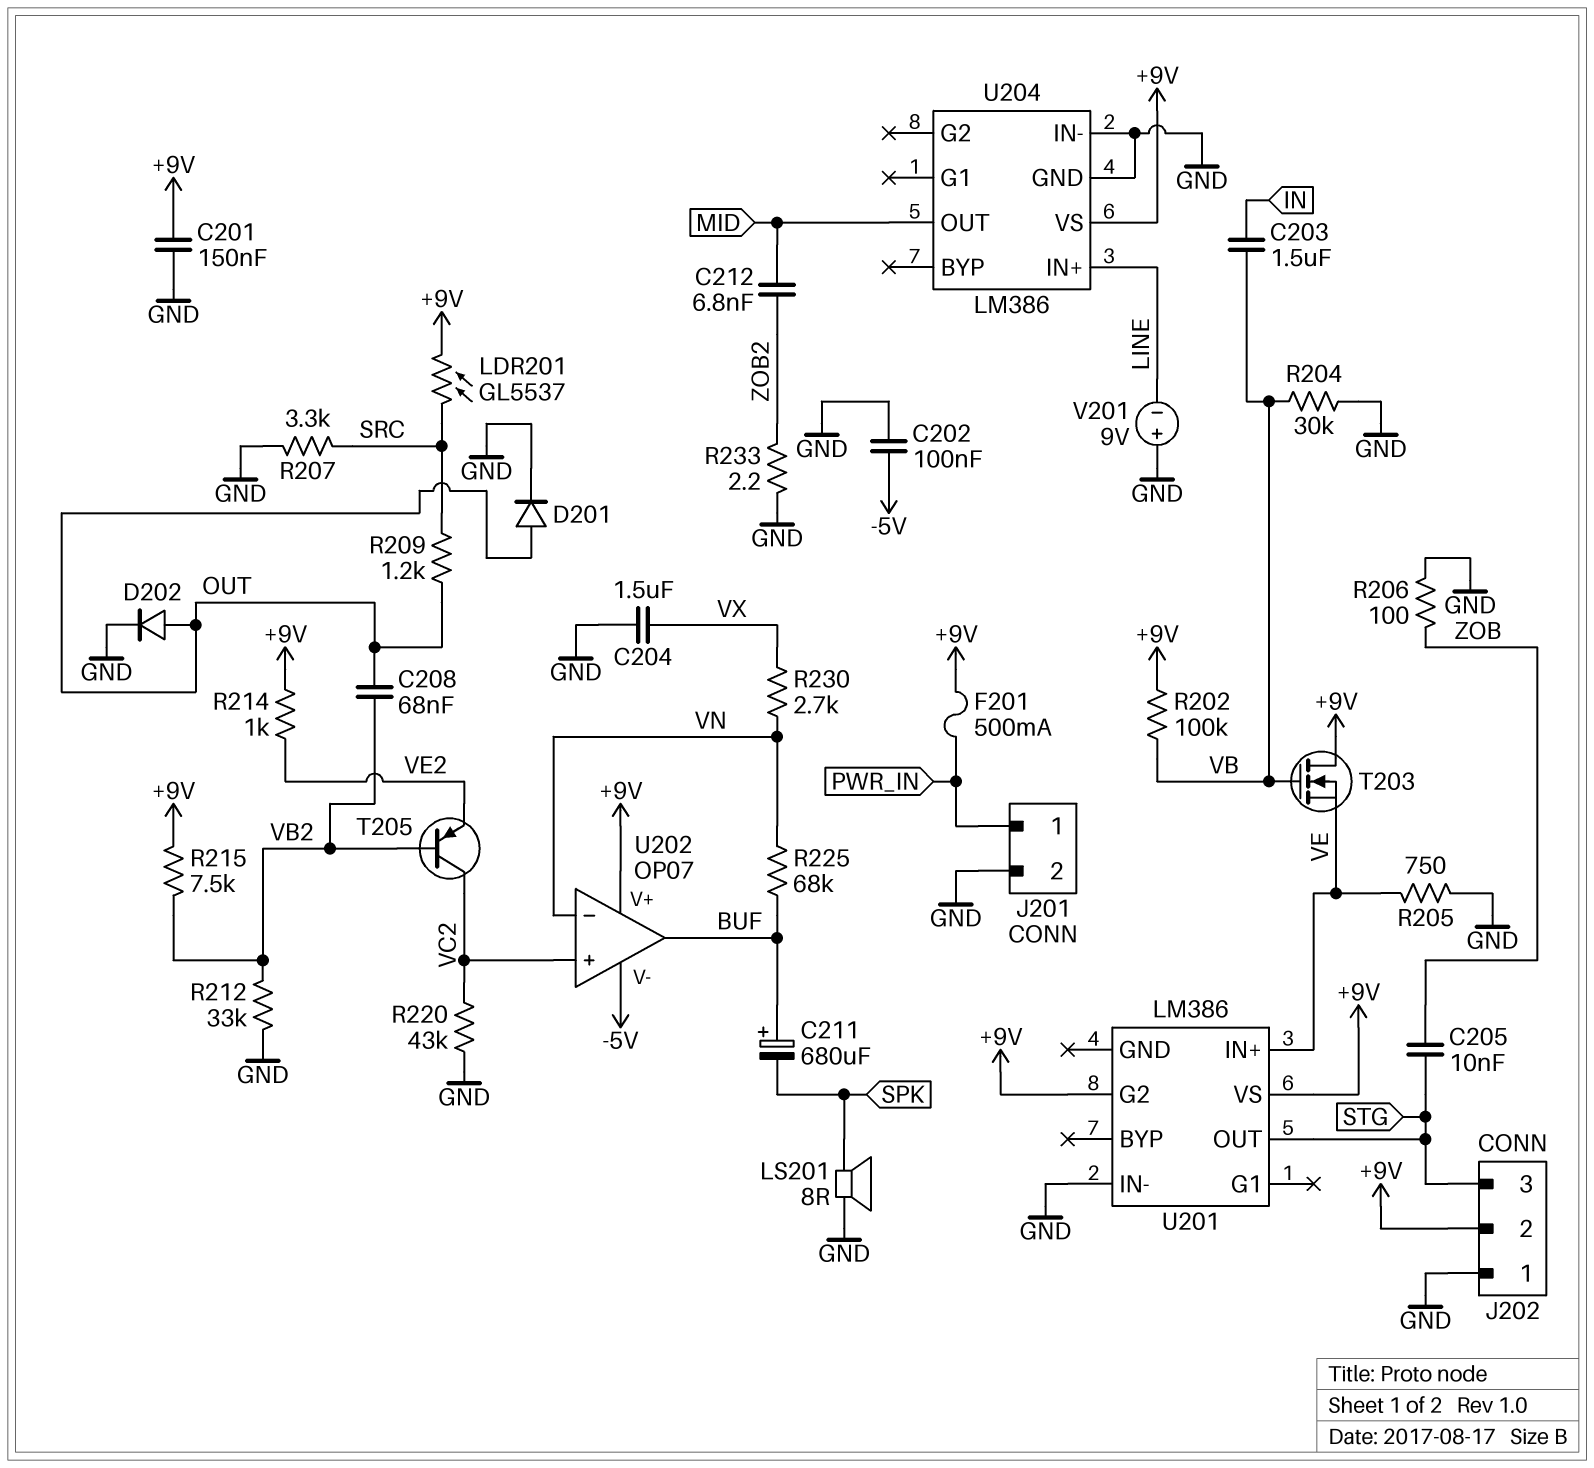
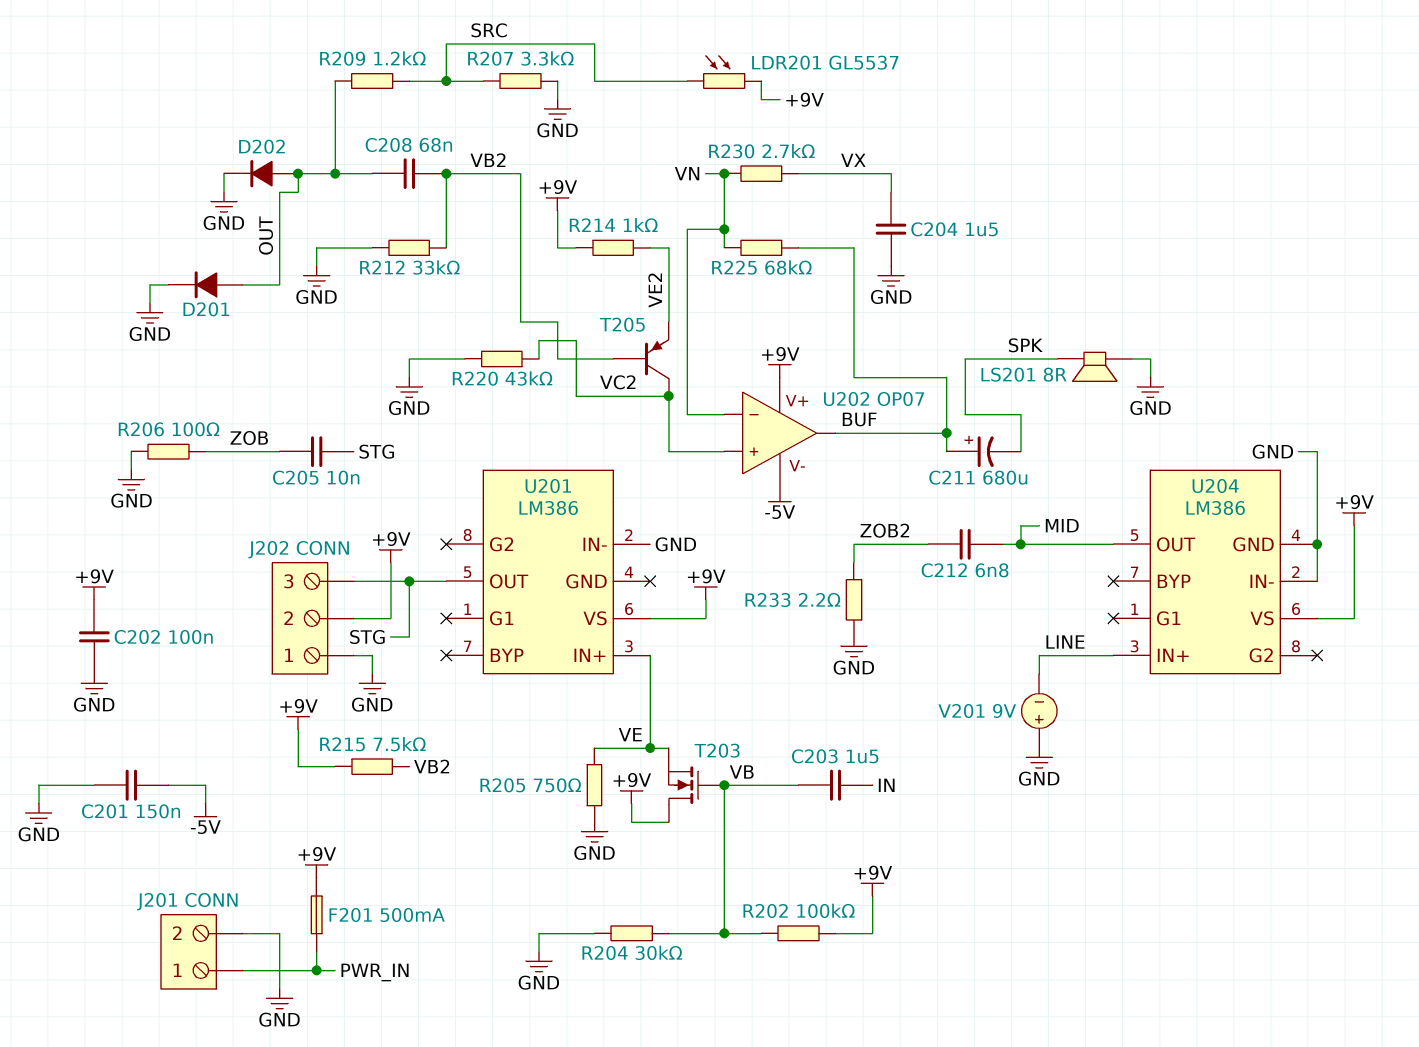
C201: 150nF (+9V, GND) -> 150nF (-5V, GND)
C202: 100nF (-5V, GND) -> 100nF (+9V, GND)
U201 pin G2: +9V -> none

